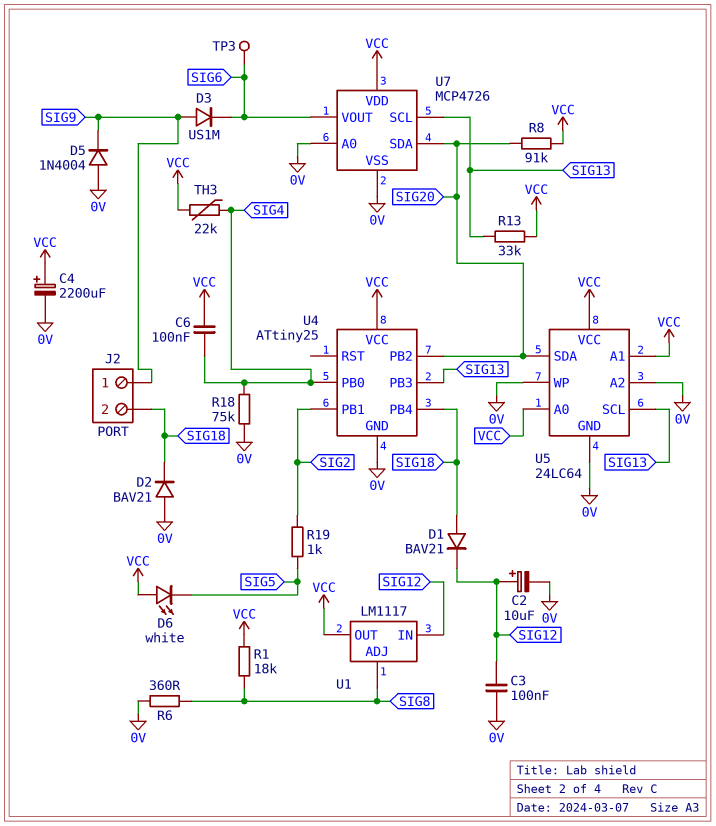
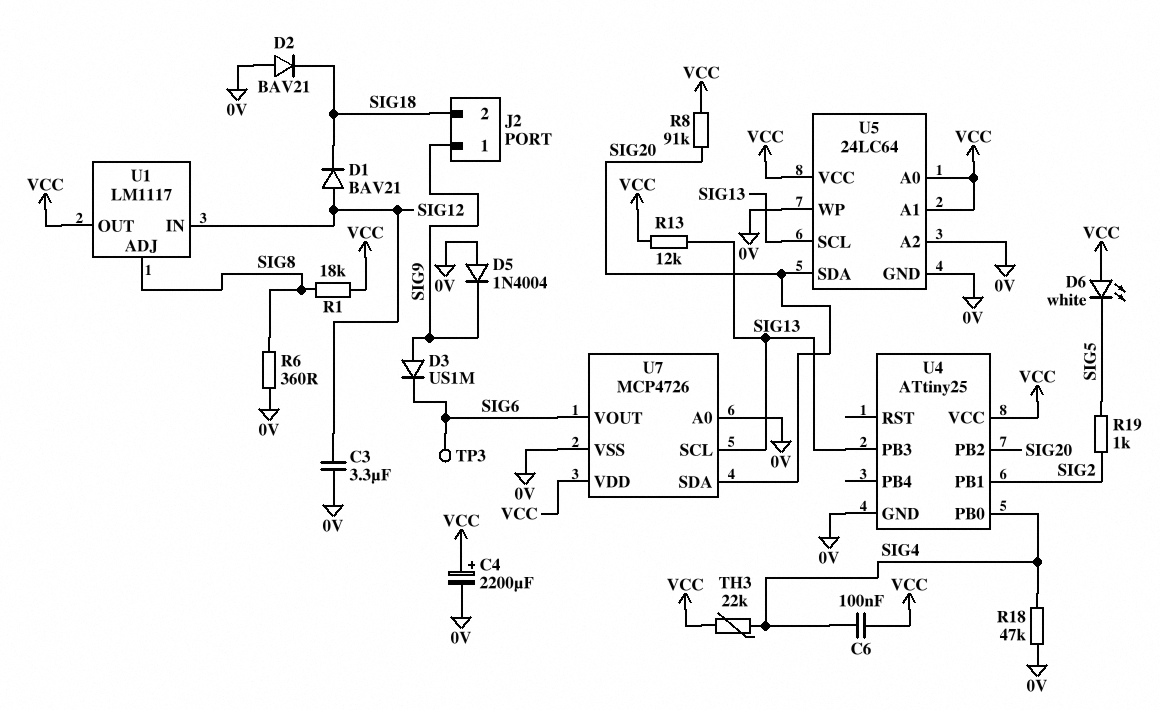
C2: 10uF (plus SIG12, minus 0V) -> none
C3: 100nF (0V, SIG12) -> 3.3uF (0V, SIG12)
D1: diode BAV21 (A SIG18, K SIG12) -> diode BAV21 (A SIG12, K SIG18)
R13: 33k (SIG13, VCC) -> 12k (SIG13, VCC)
R18: 75k (0V, SIG4) -> 47k (0V, SIG4)
U4 pin PB4: SIG18 -> none

